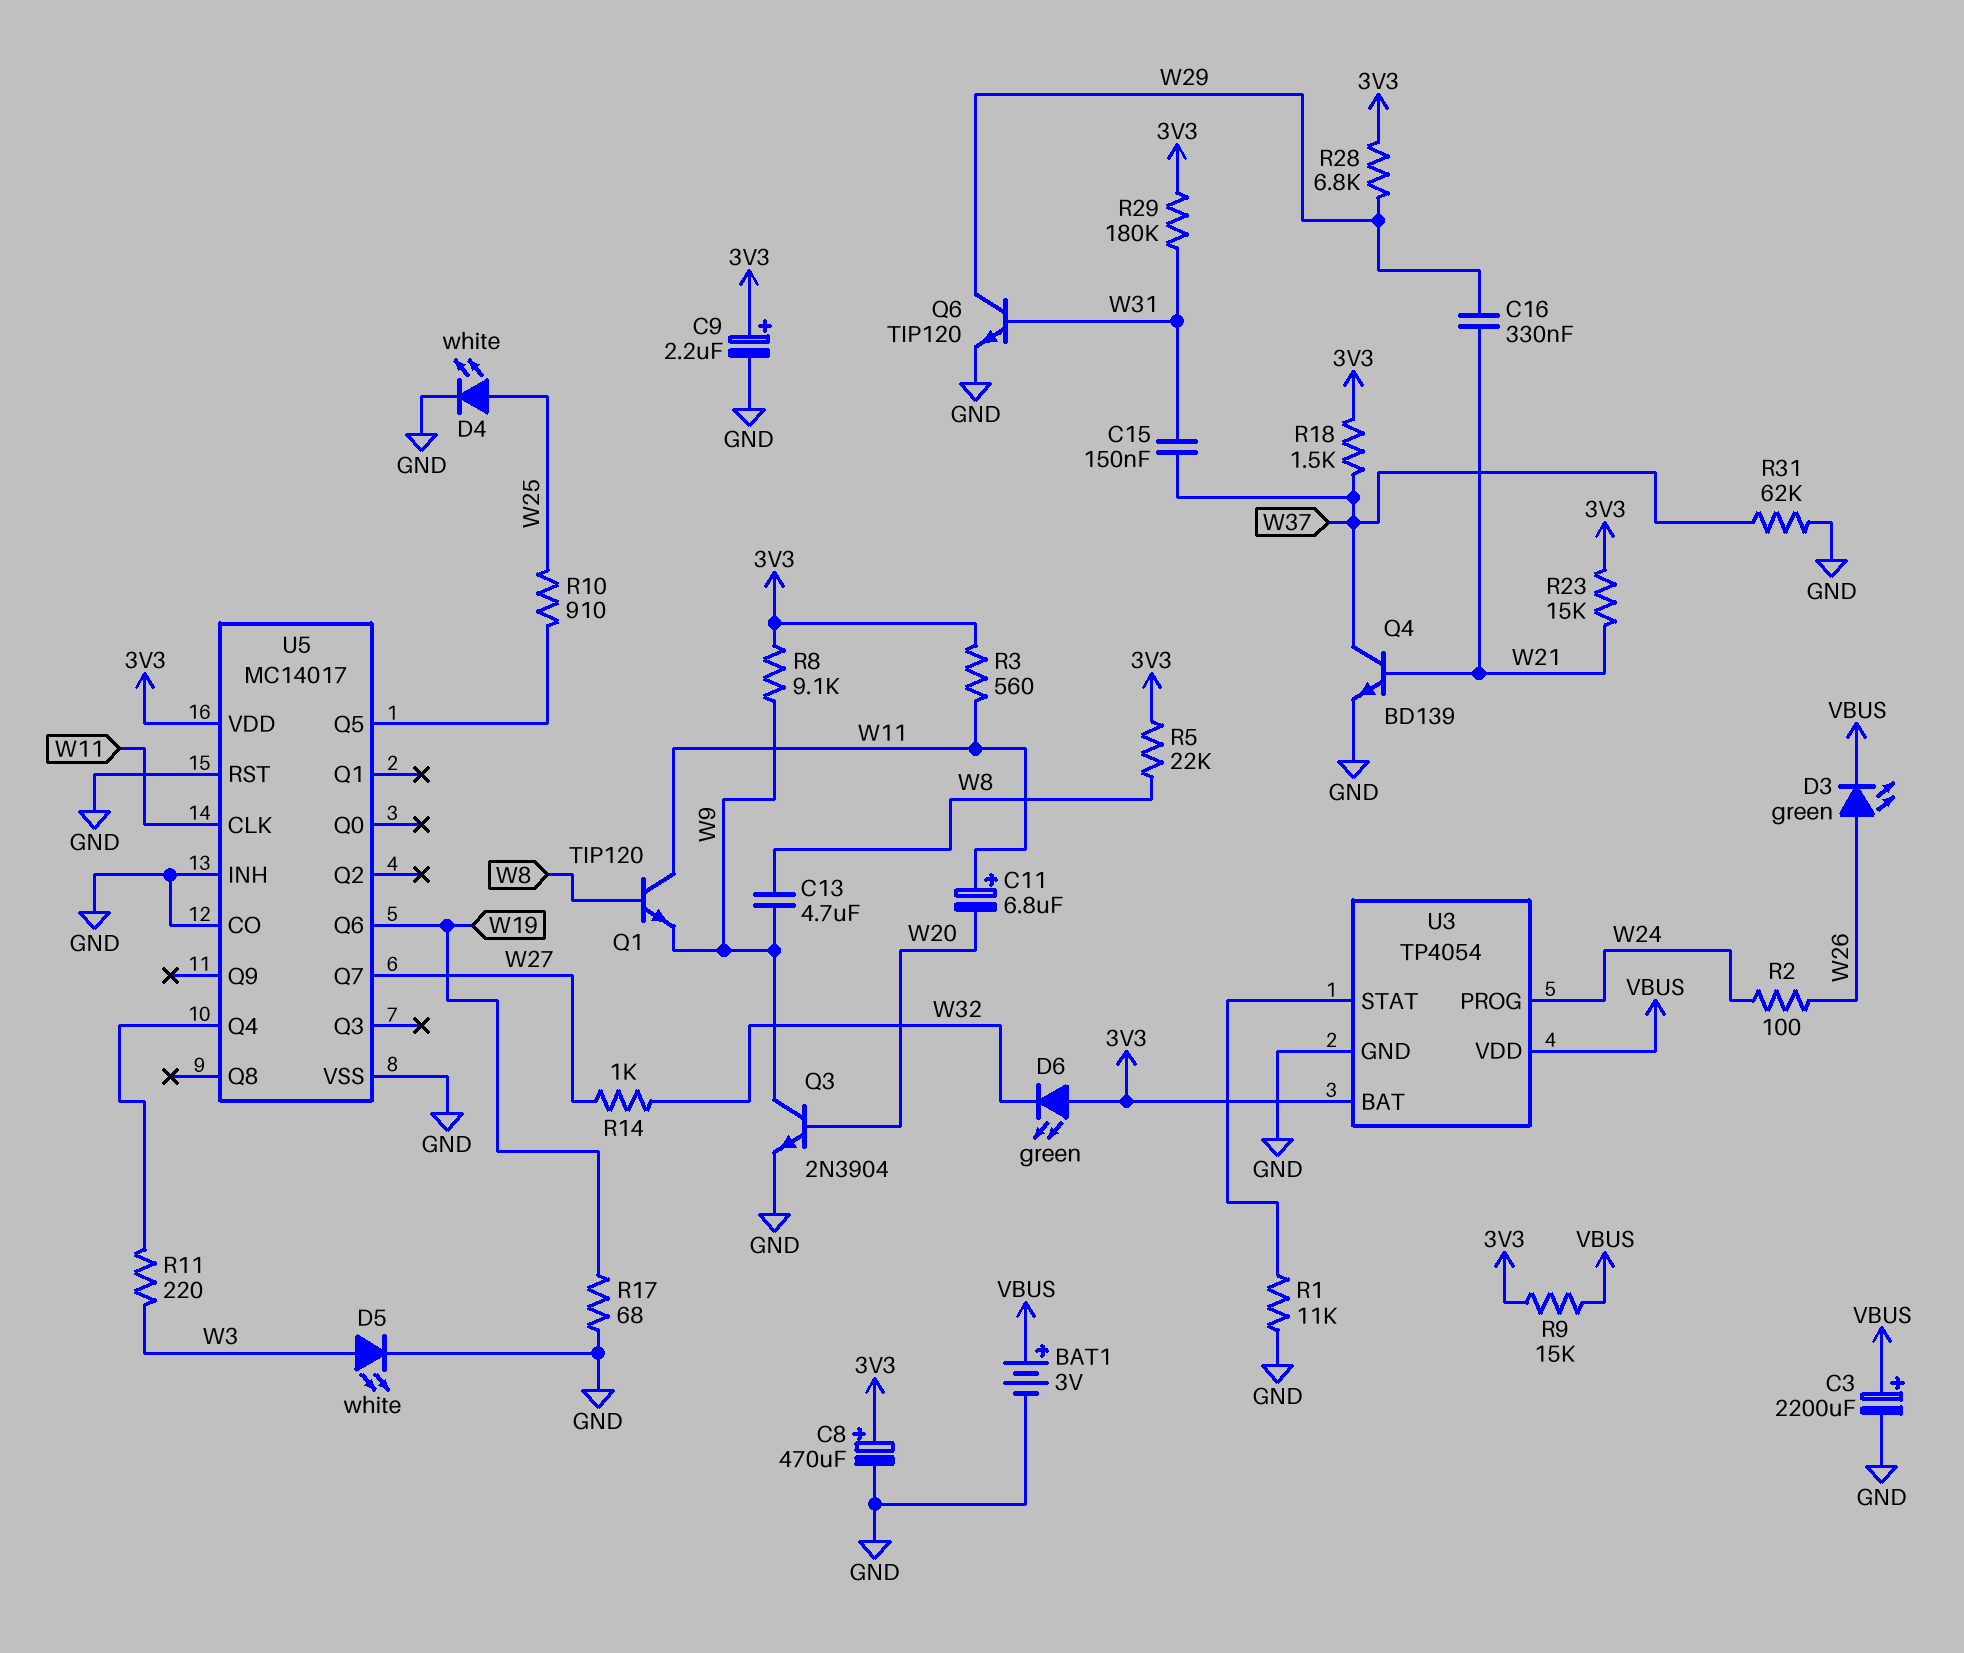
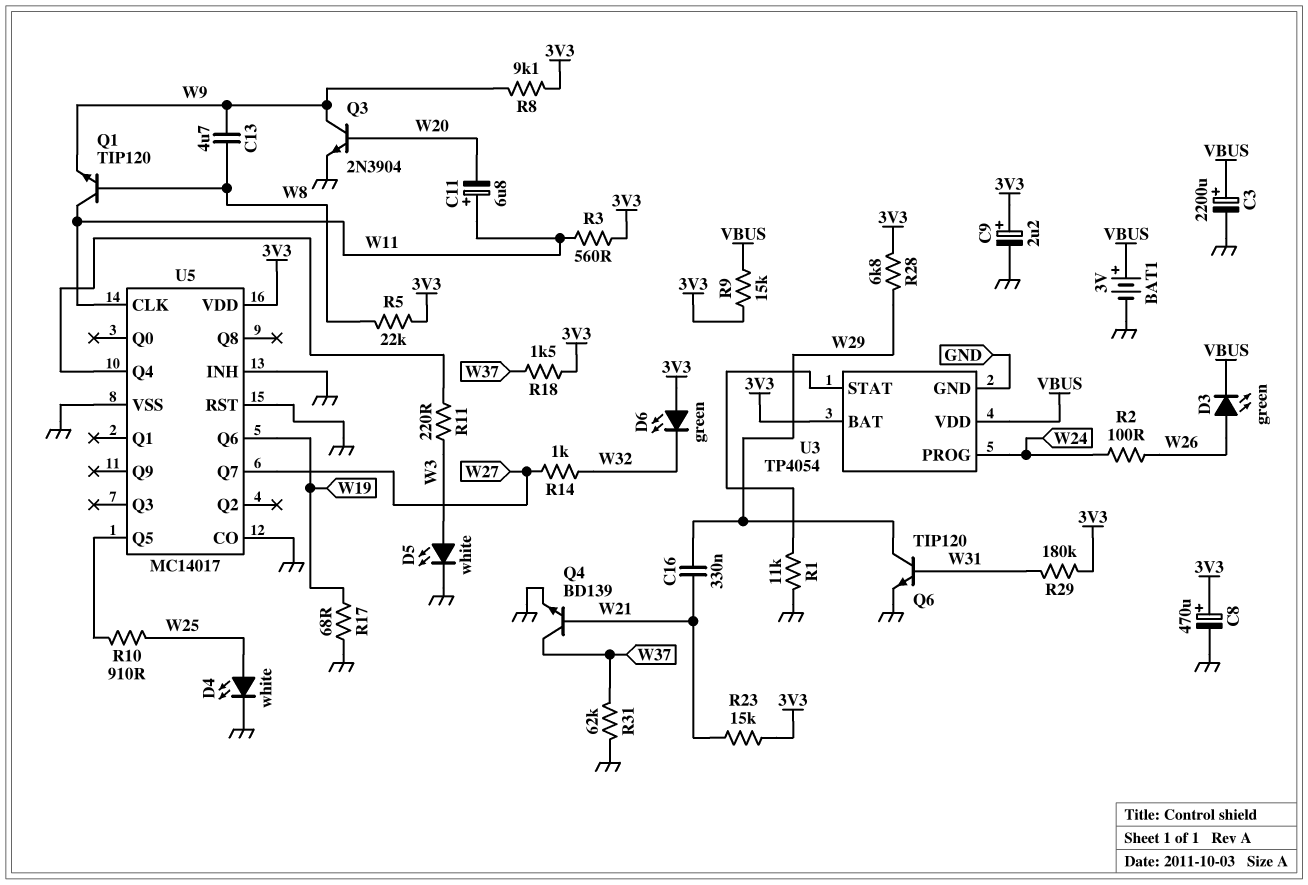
C15: 150nF (W31, W37) -> none

